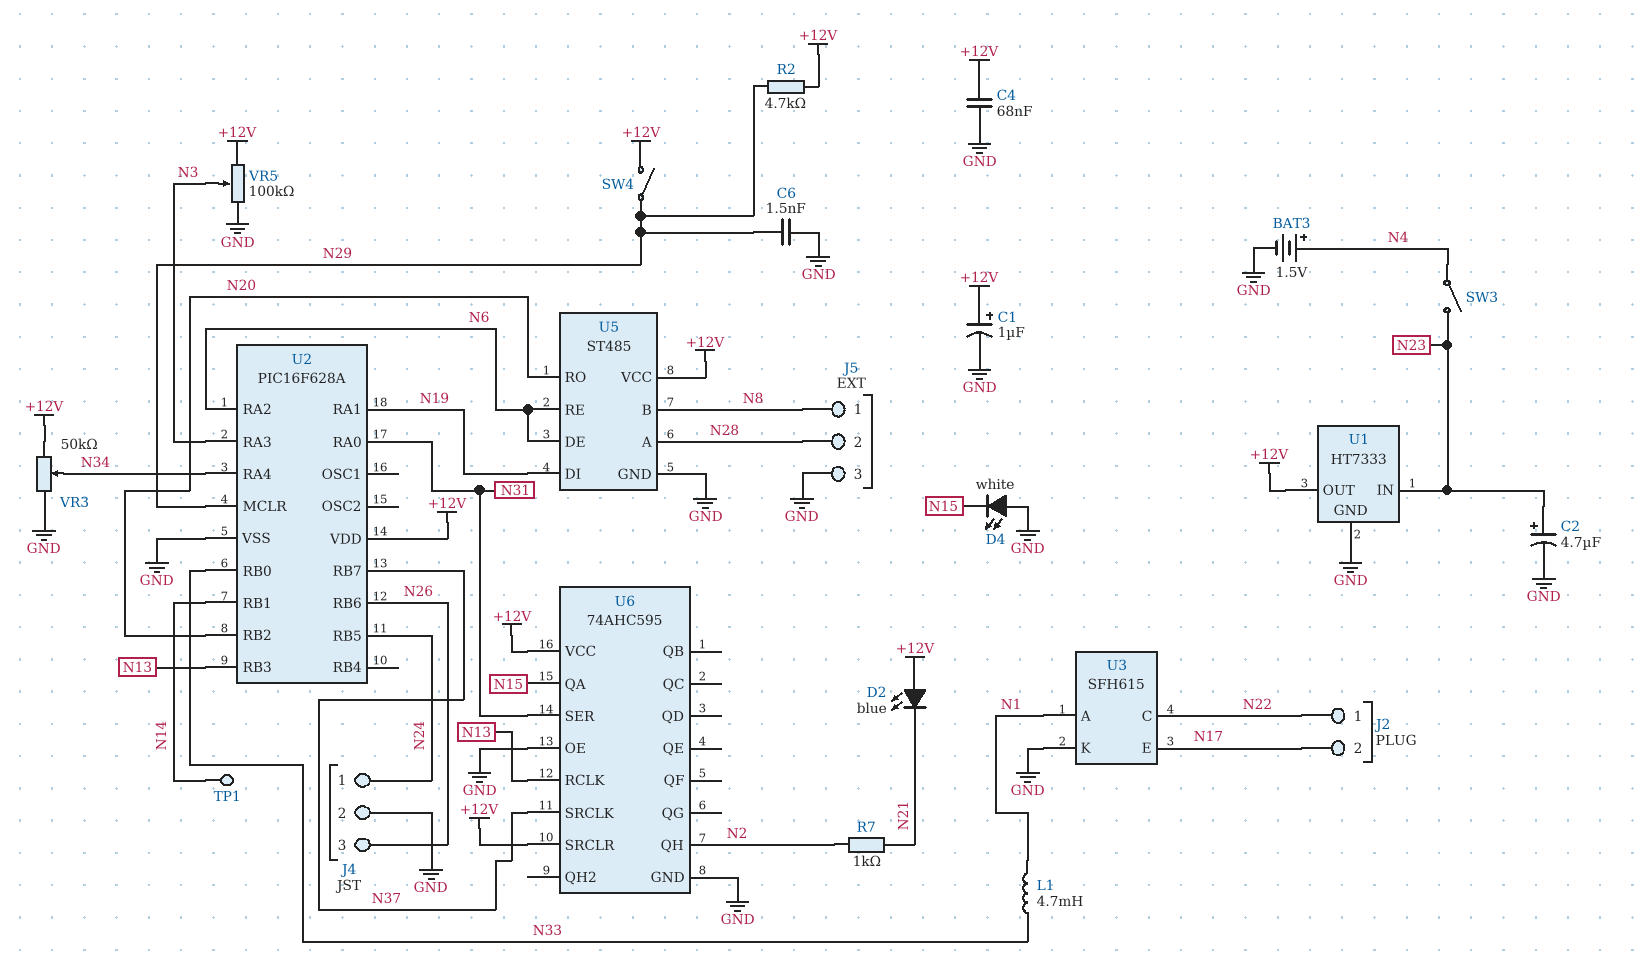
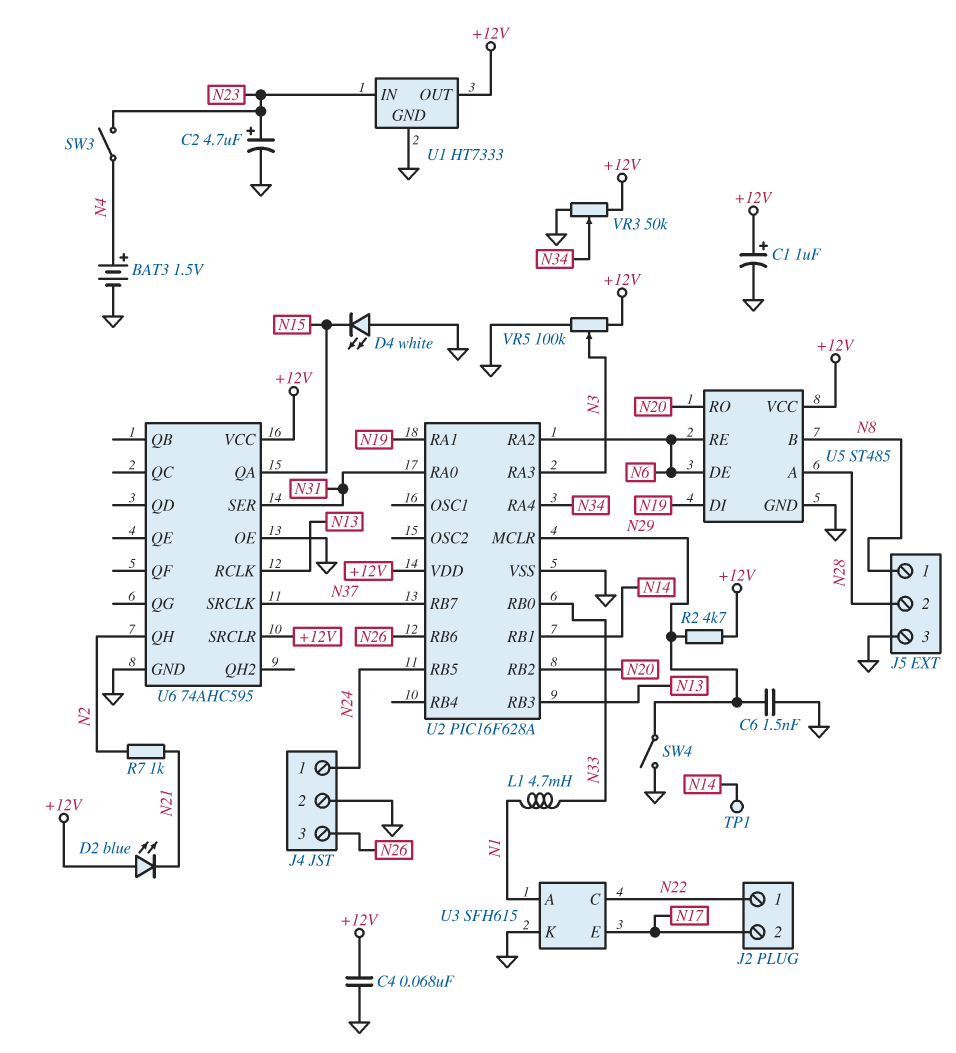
SW4: switch (+12V, N29) -> switch (GND, N29)

